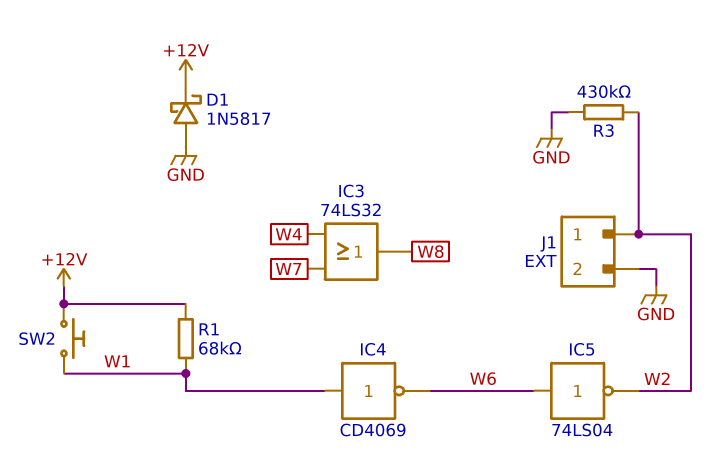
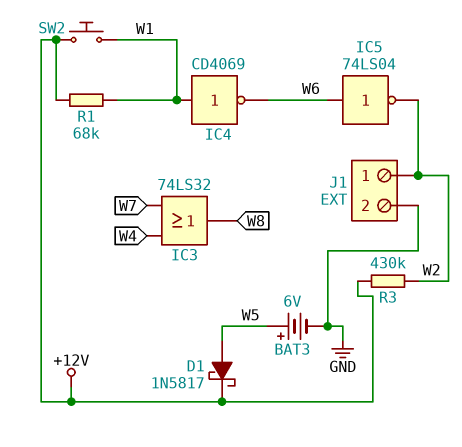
BAT3: none -> 6V (plus W5, minus GND)
D1: schottky 1N5817 (A GND, K +12V) -> schottky 1N5817 (A W5, K +12V)
R3: 430k (GND, W2) -> 430k (+12V, W2)

